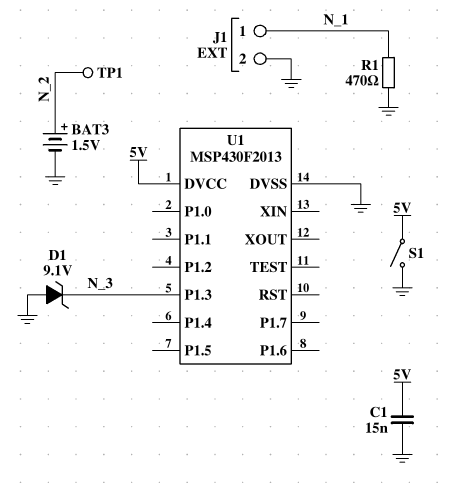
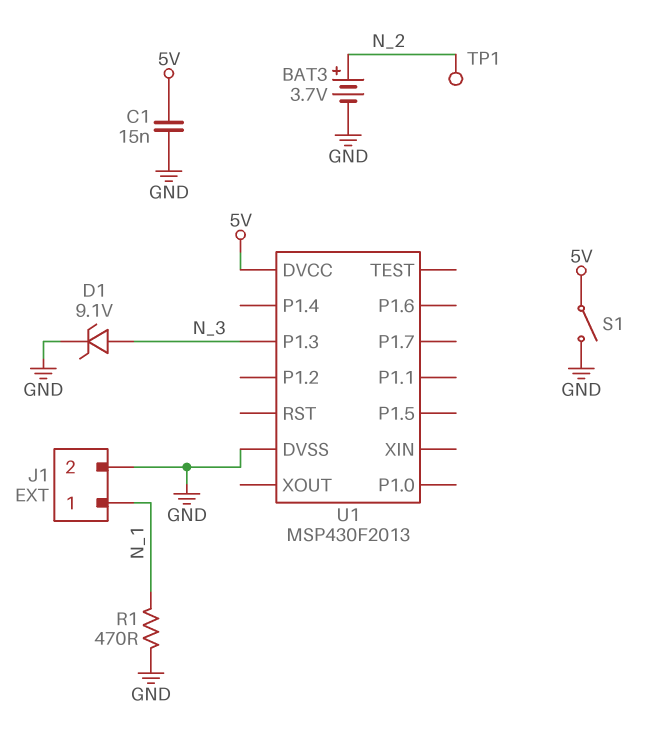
BAT3: 1.5V (plus N_2, minus GND) -> 3.7V (plus N_2, minus GND)
D1: zener 9.1V (A GND, K N_3) -> zener 9.1V (A N_3, K GND)

